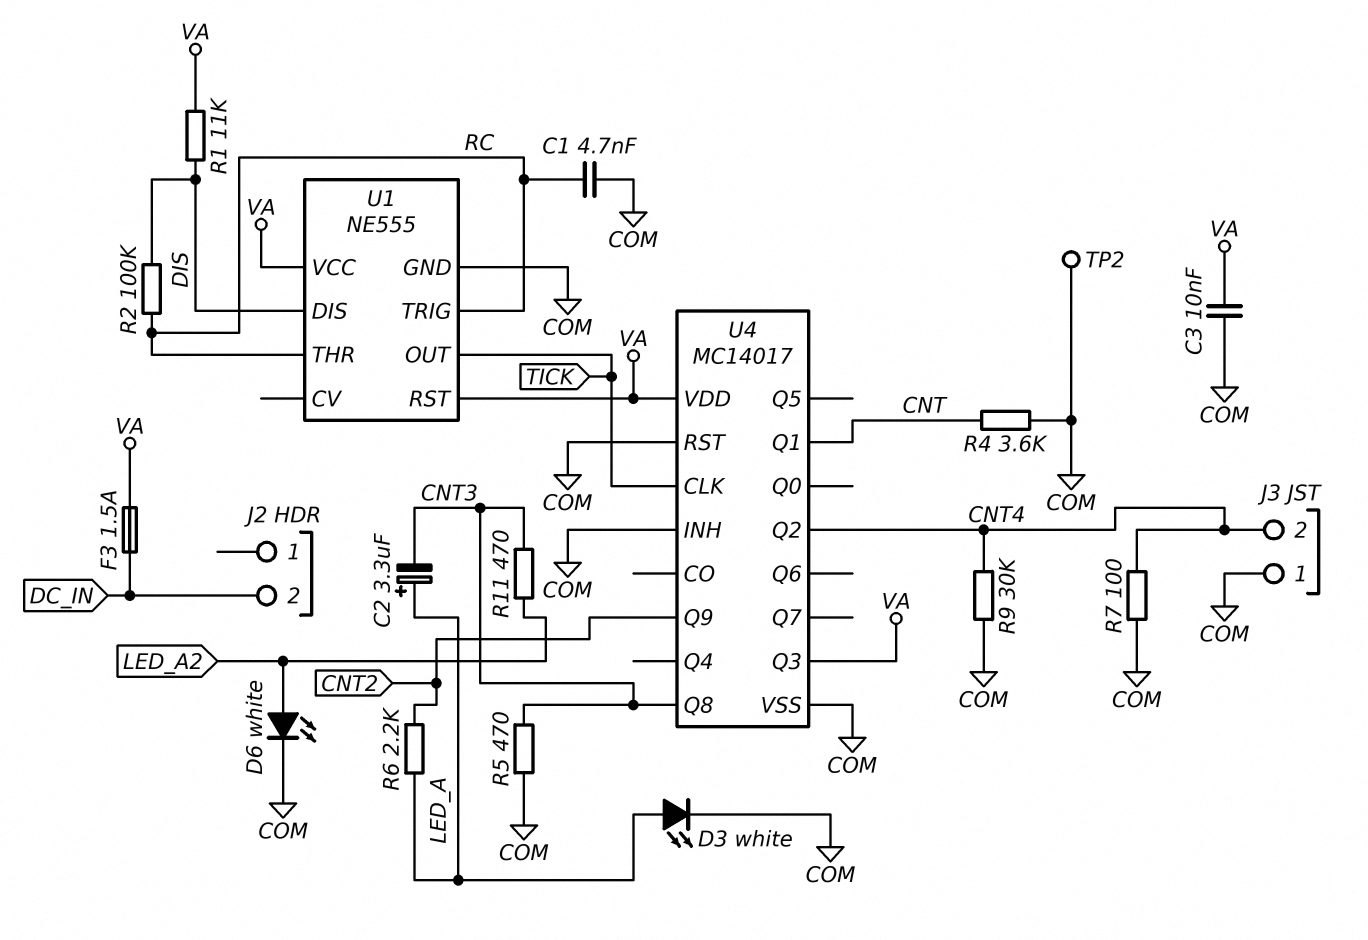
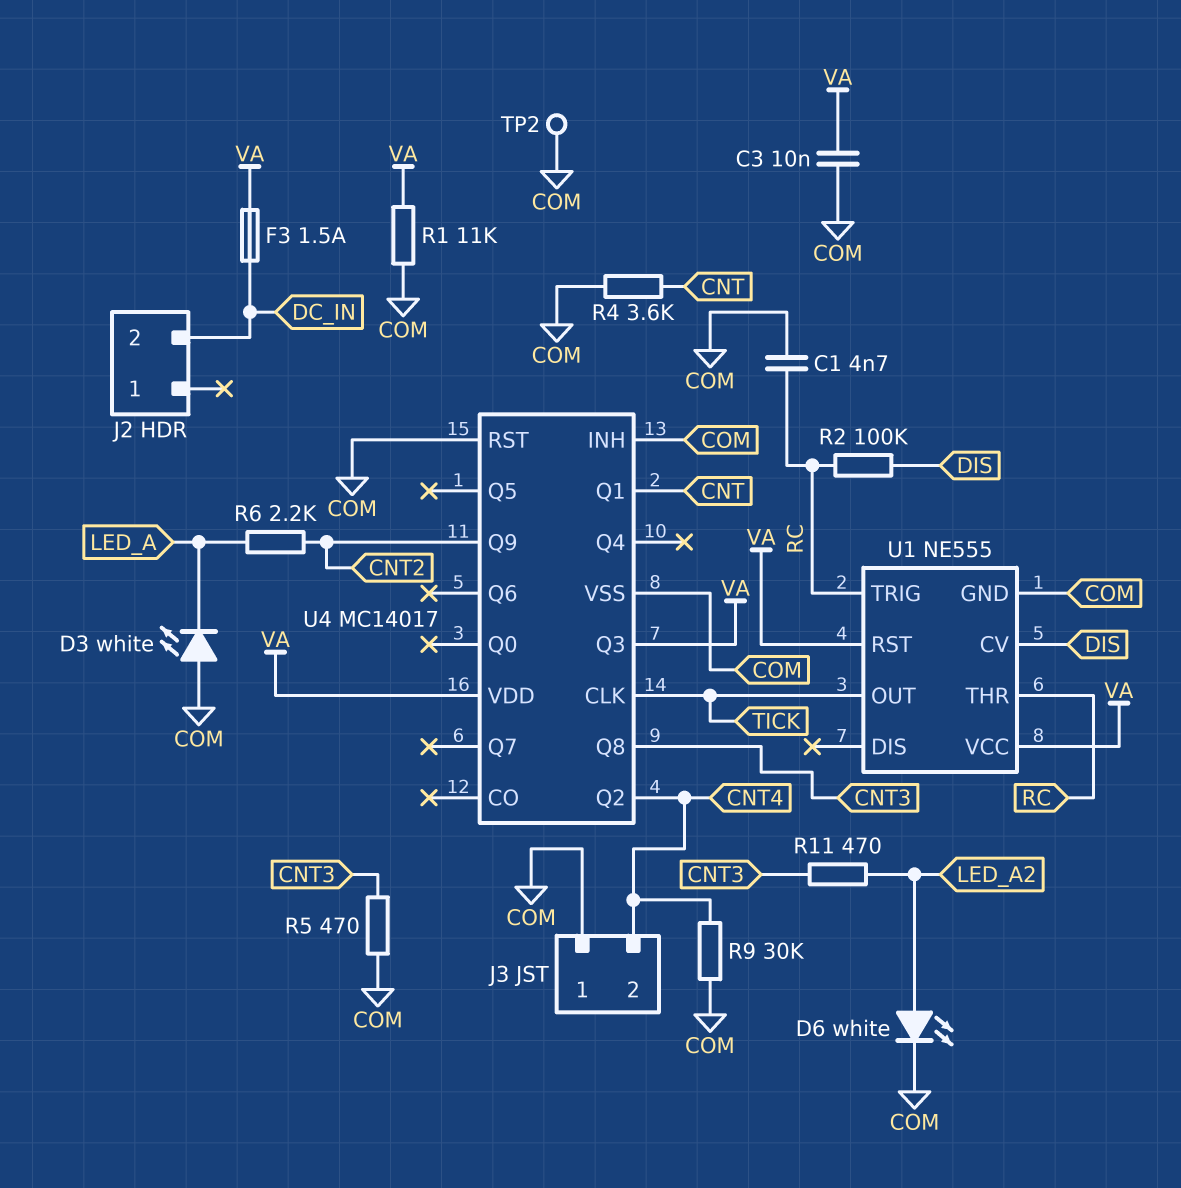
C2: 3.3uF (plus LED_A, minus CNT3) -> none
D3: LED white (A LED_A, K COM) -> LED white (A COM, K LED_A)
R1: 11k (DIS, VA) -> 11k (COM, VA)
R7: 100 (CNT4, COM) -> none
U1 pin CV: none -> DIS
U1 pin DIS: DIS -> none

